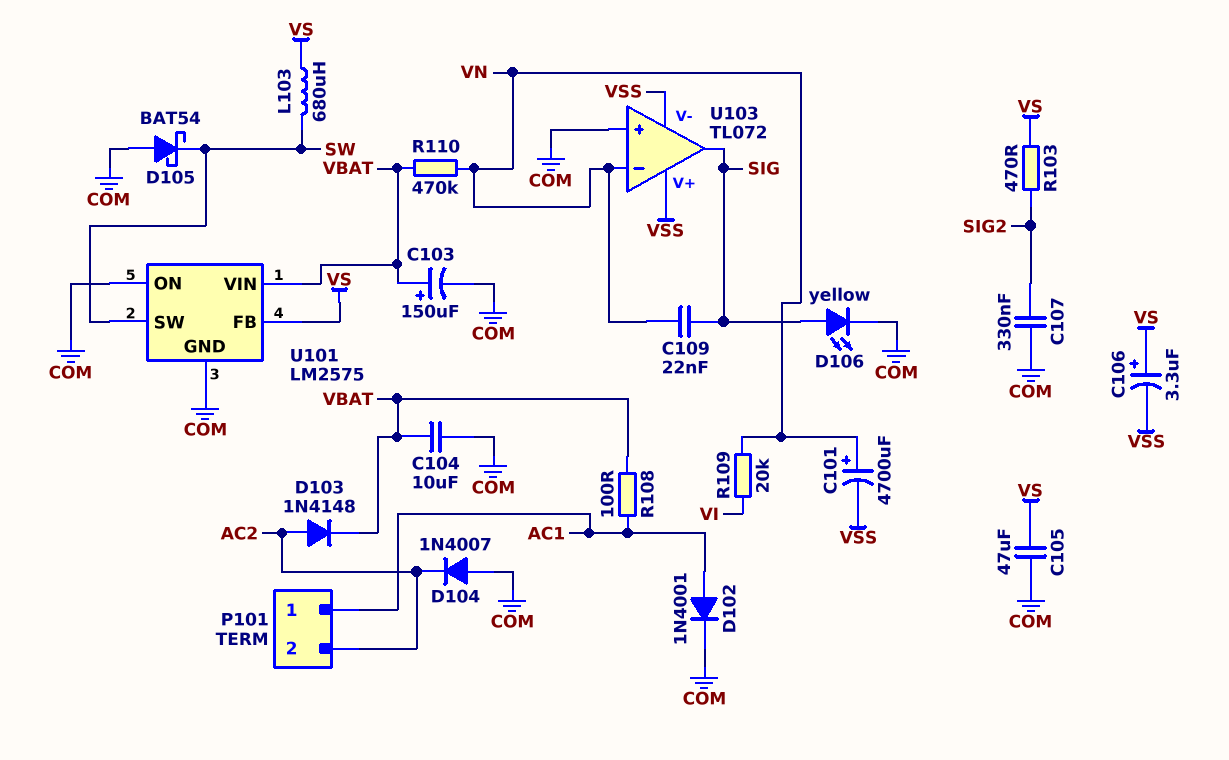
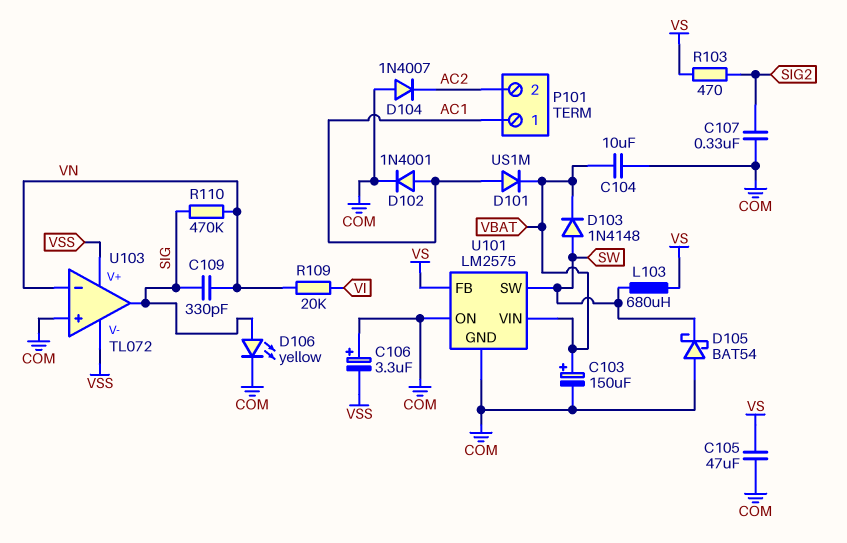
C101: 4700uF (plus VN, minus VSS) -> none
C106: 3.3uF (plus VS, minus VSS) -> 3.3uF (plus COM, minus VSS)
C109: 22nF (SIG, VN) -> 330pF (SIG, VN)
D101: none -> diode US1M (A AC1, K VBAT)
D103: diode 1N4148 (A AC2, K VBAT) -> diode 1N4148 (A SW, K VBAT)
R108: 100 (AC1, VBAT) -> none
R110: 470k (VBAT, VN) -> 470k (SIG, VN)

